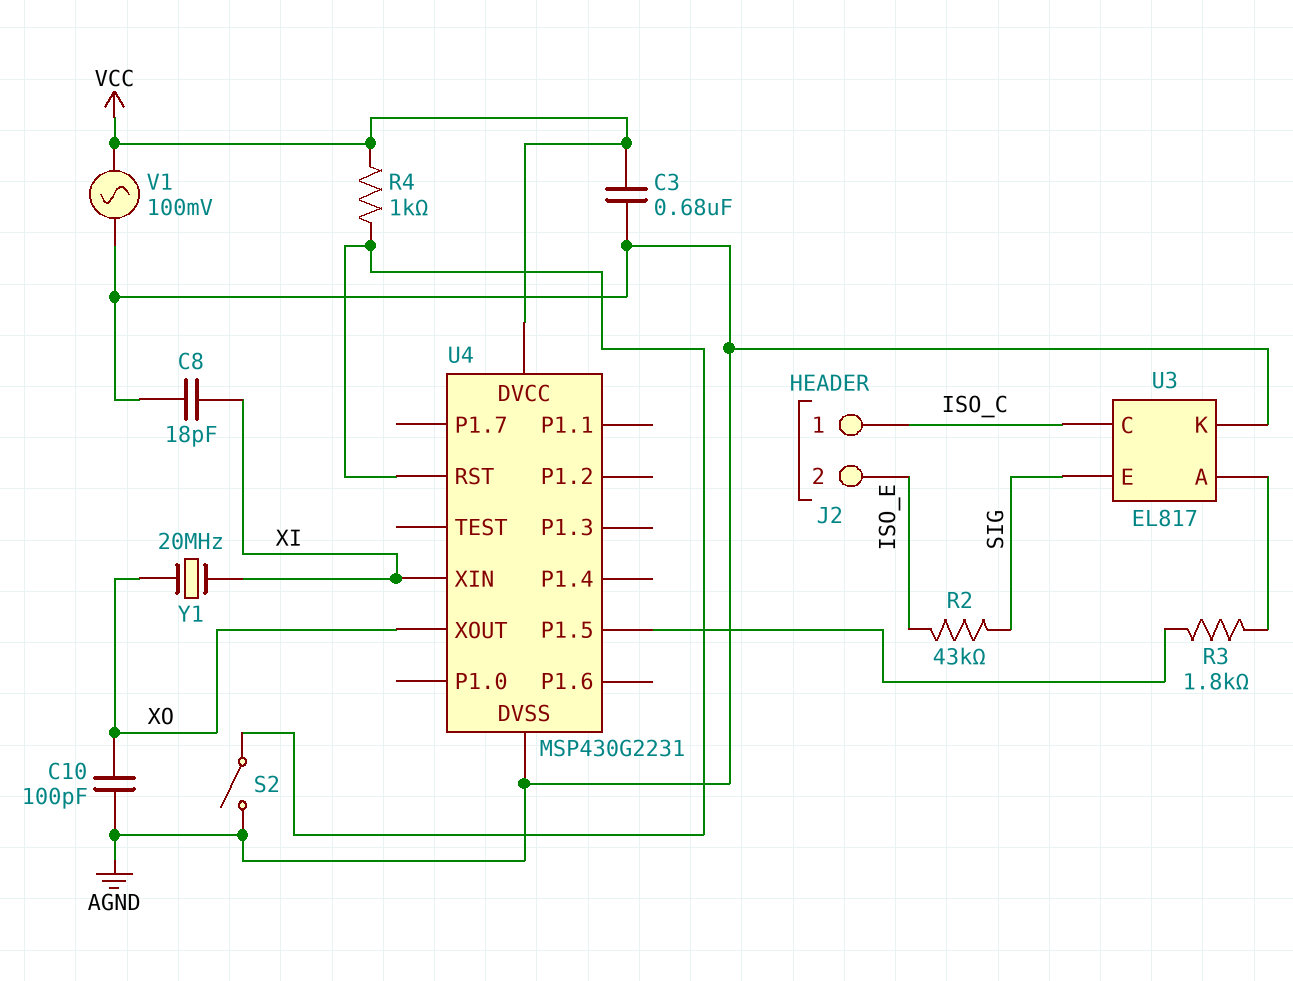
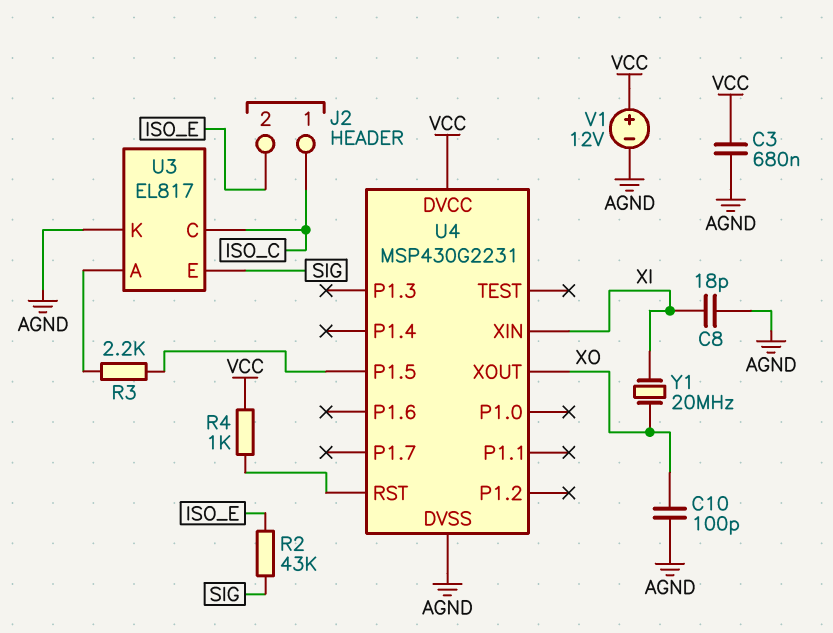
R3: 1.8k (U3/A, U4/P1.5) -> 2.2k (U3/A, U4/P1.5)
S2: switch (AGND, U4/RST) -> none
V1: AC 100mV (AGND, VCC) -> 12V (plus VCC, minus AGND)

